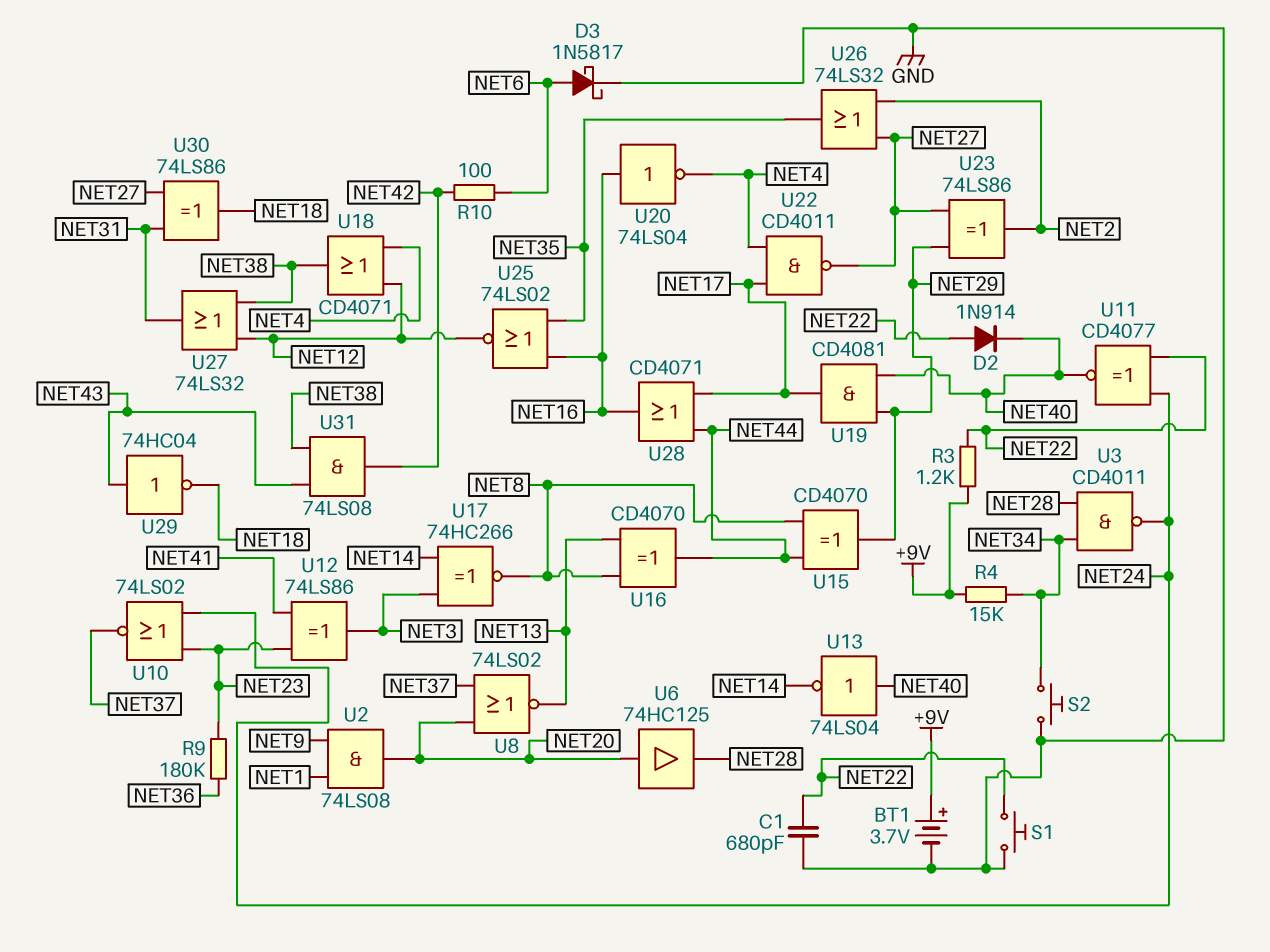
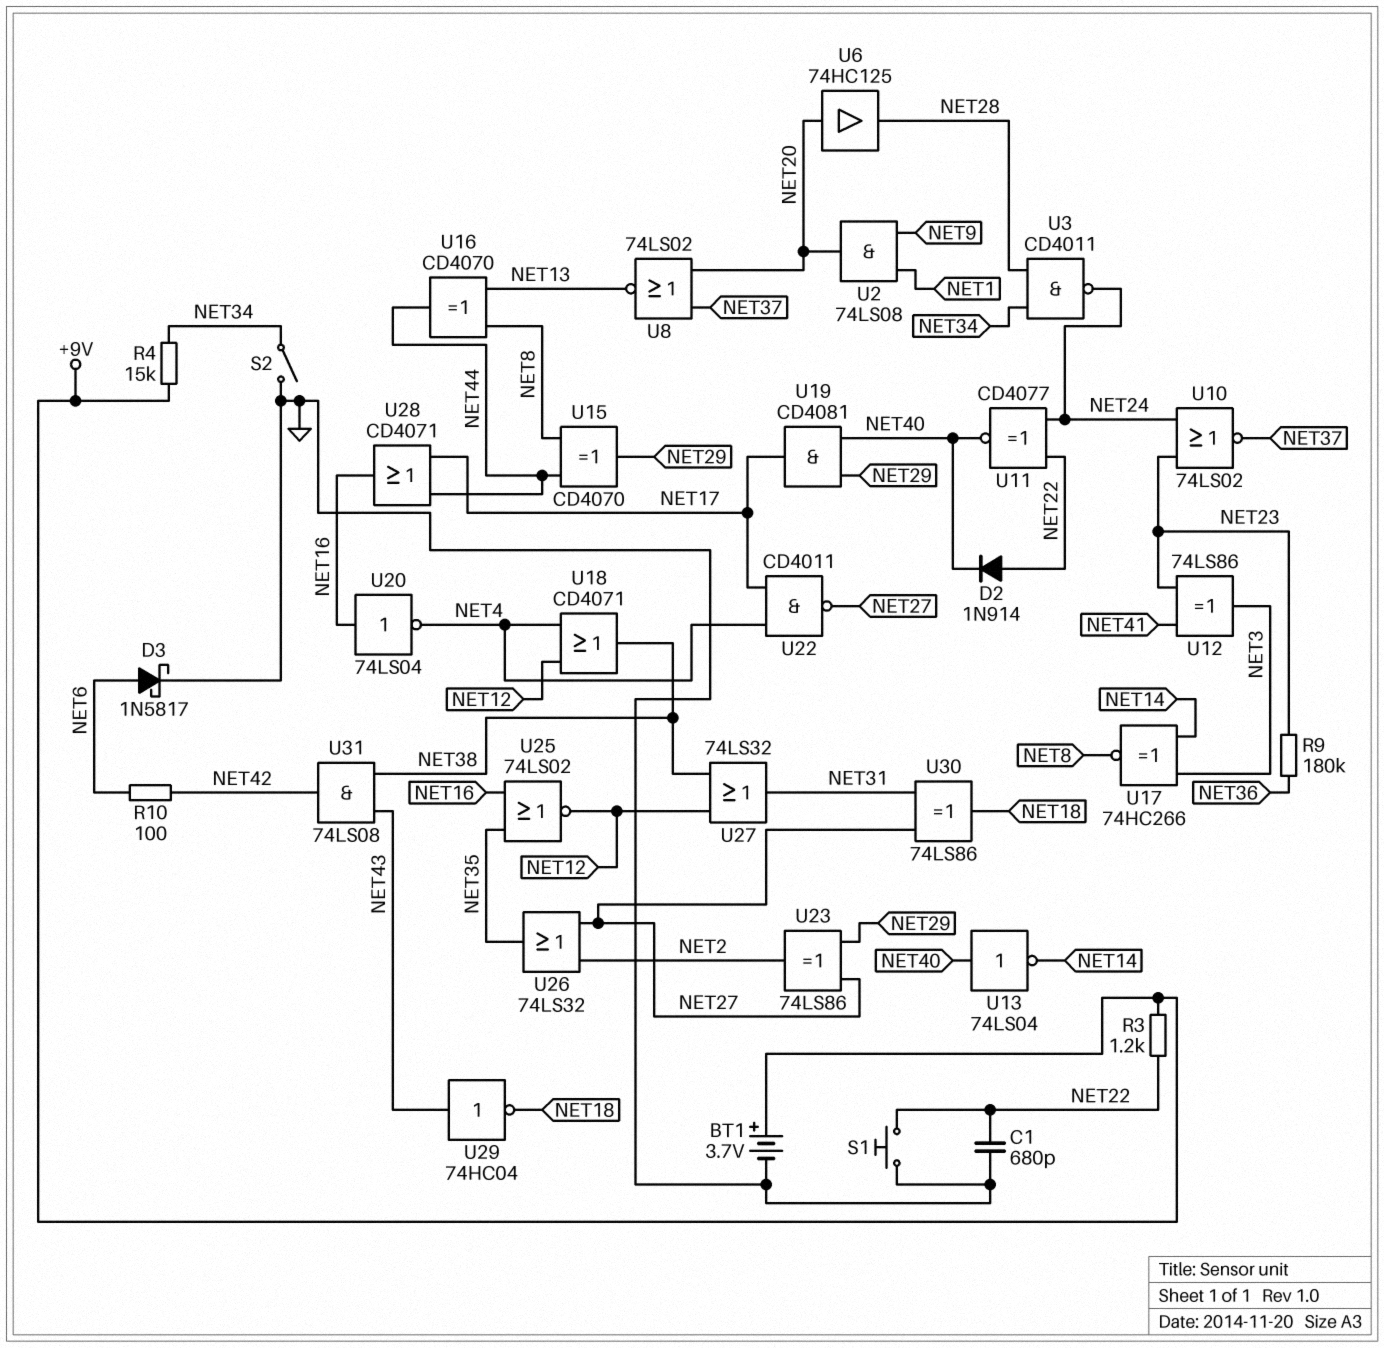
S2: button (GND, NET34) -> switch (GND, NET34)

